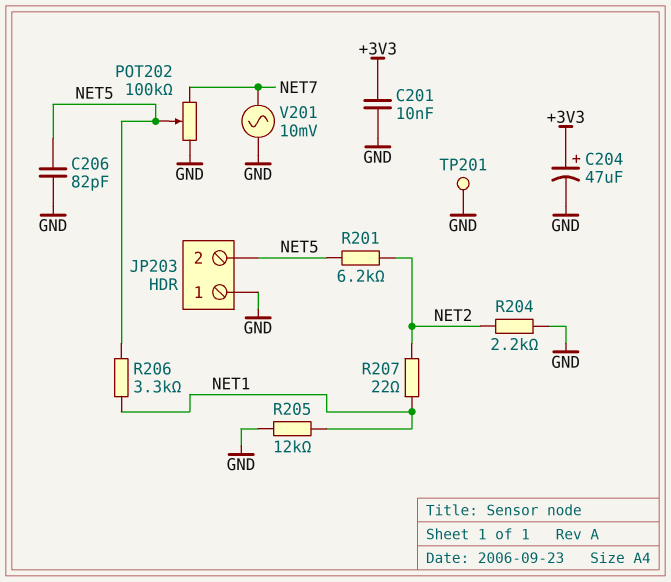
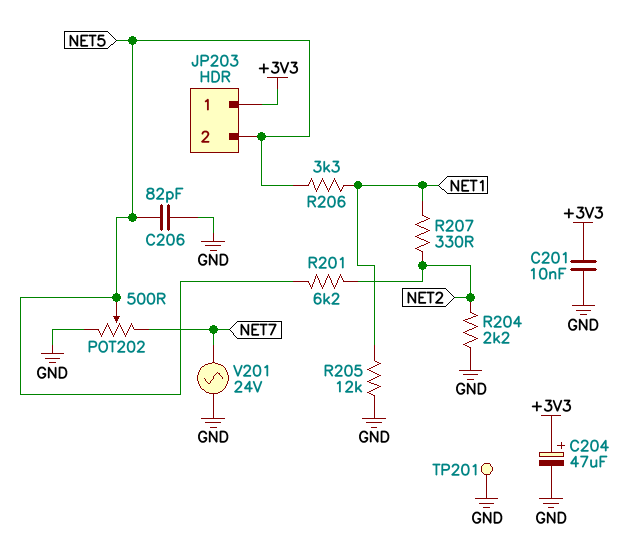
JP203 pin 1: GND -> +3V3
POT202: 100k (GND, NET7, wiper NET5) -> 500 (GND, NET7, wiper NET5)
R207: 22 (NET1, NET2) -> 330 (NET1, NET2)
V201: AC 10mV (GND, NET7) -> AC 24V (GND, NET7)

